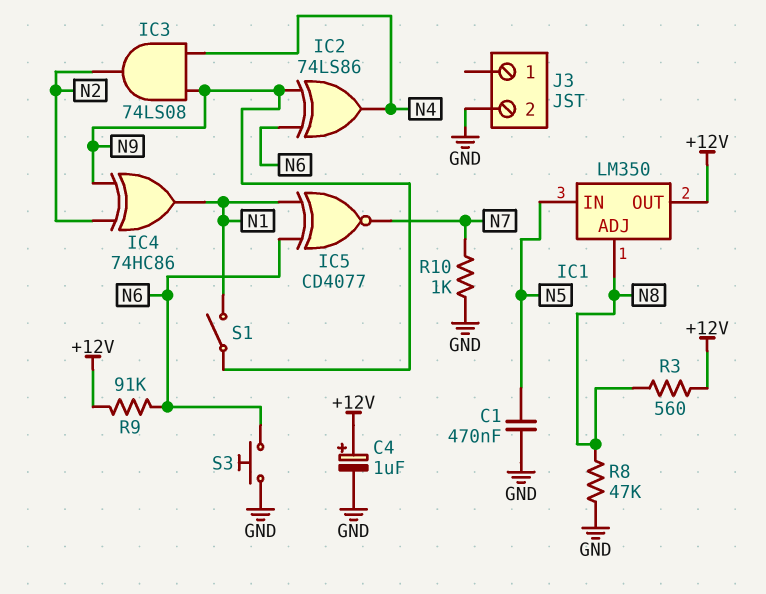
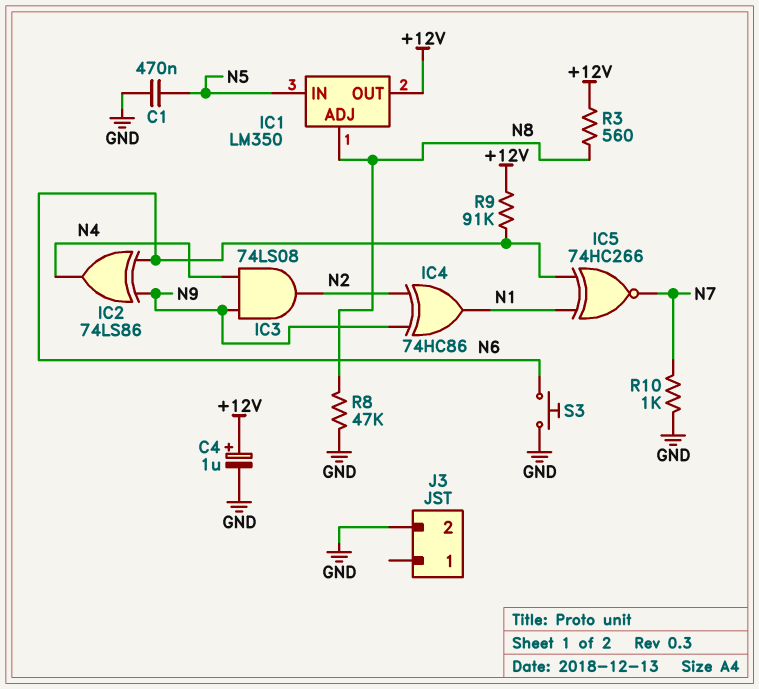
IC5: XNOR CD4077 (in N1, in N6, out N7) -> XNOR 74HC266 (in N1, in N6, out N7)
S1: switch (N1, N9) -> none

